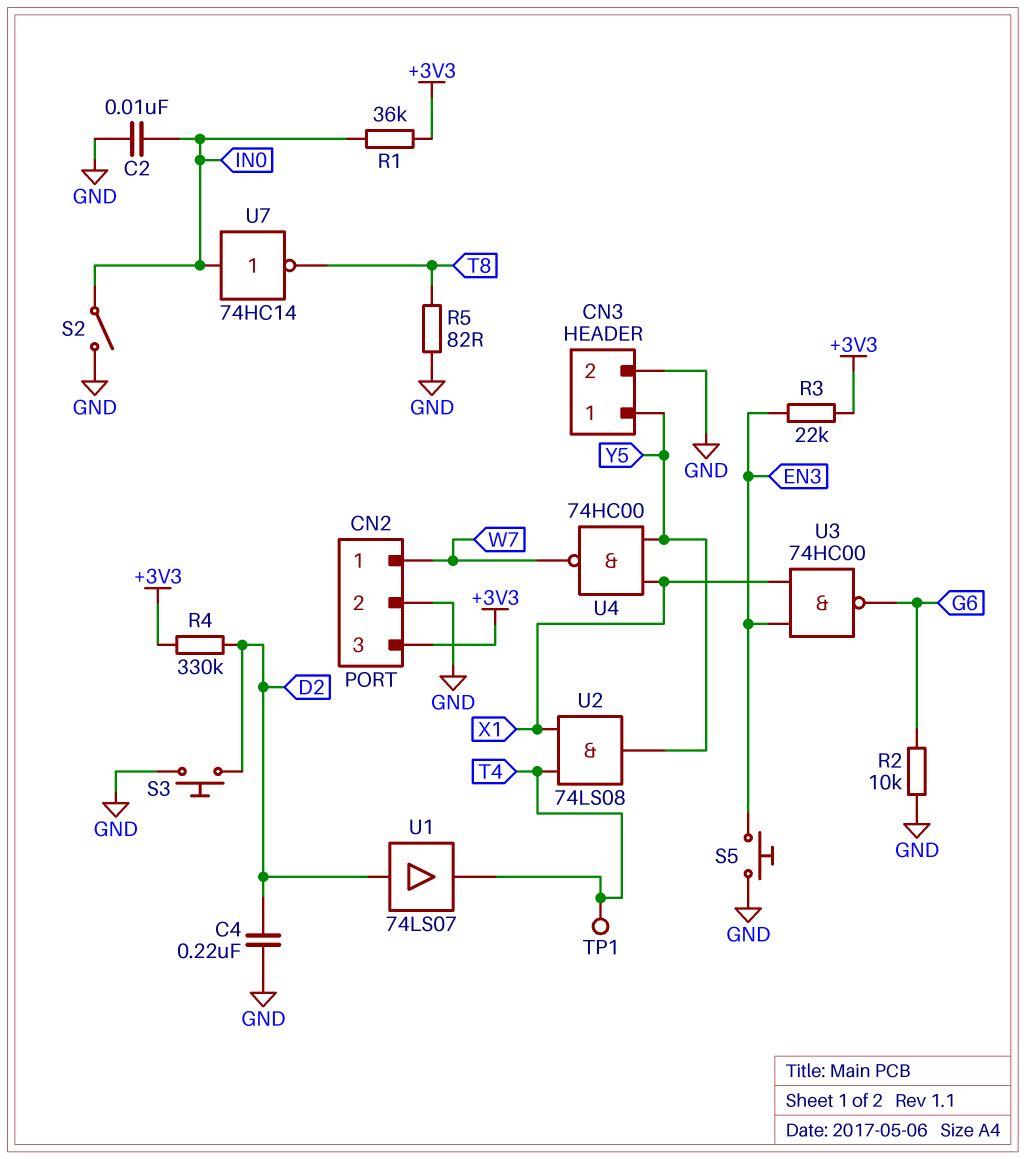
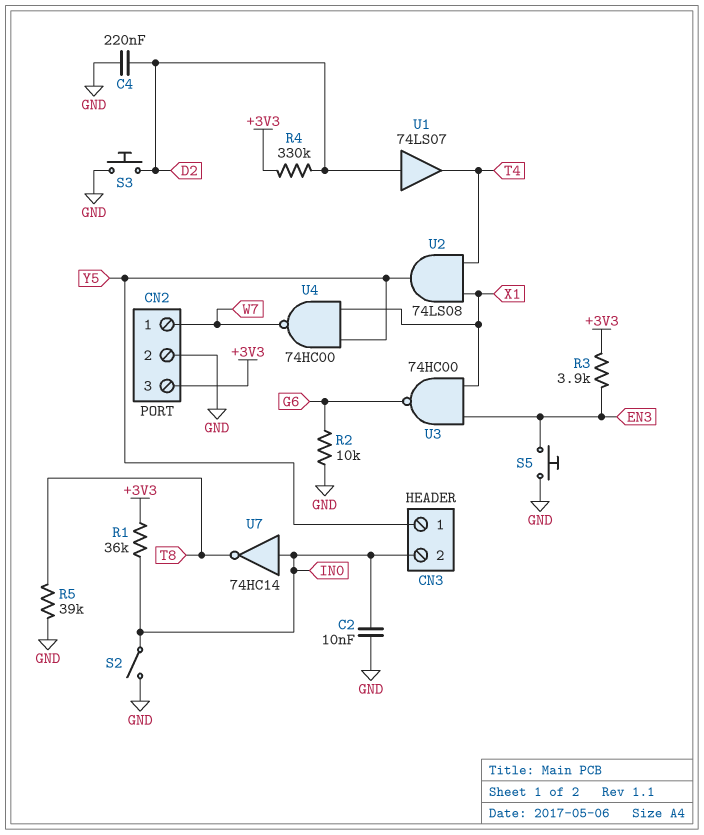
CN3 pin 2: GND -> IN0
R3: 22k (+3V3, EN3) -> 3.9k (+3V3, EN3)
R5: 82 (GND, T8) -> 39k (GND, T8)
TP1: test point (T4) -> none

